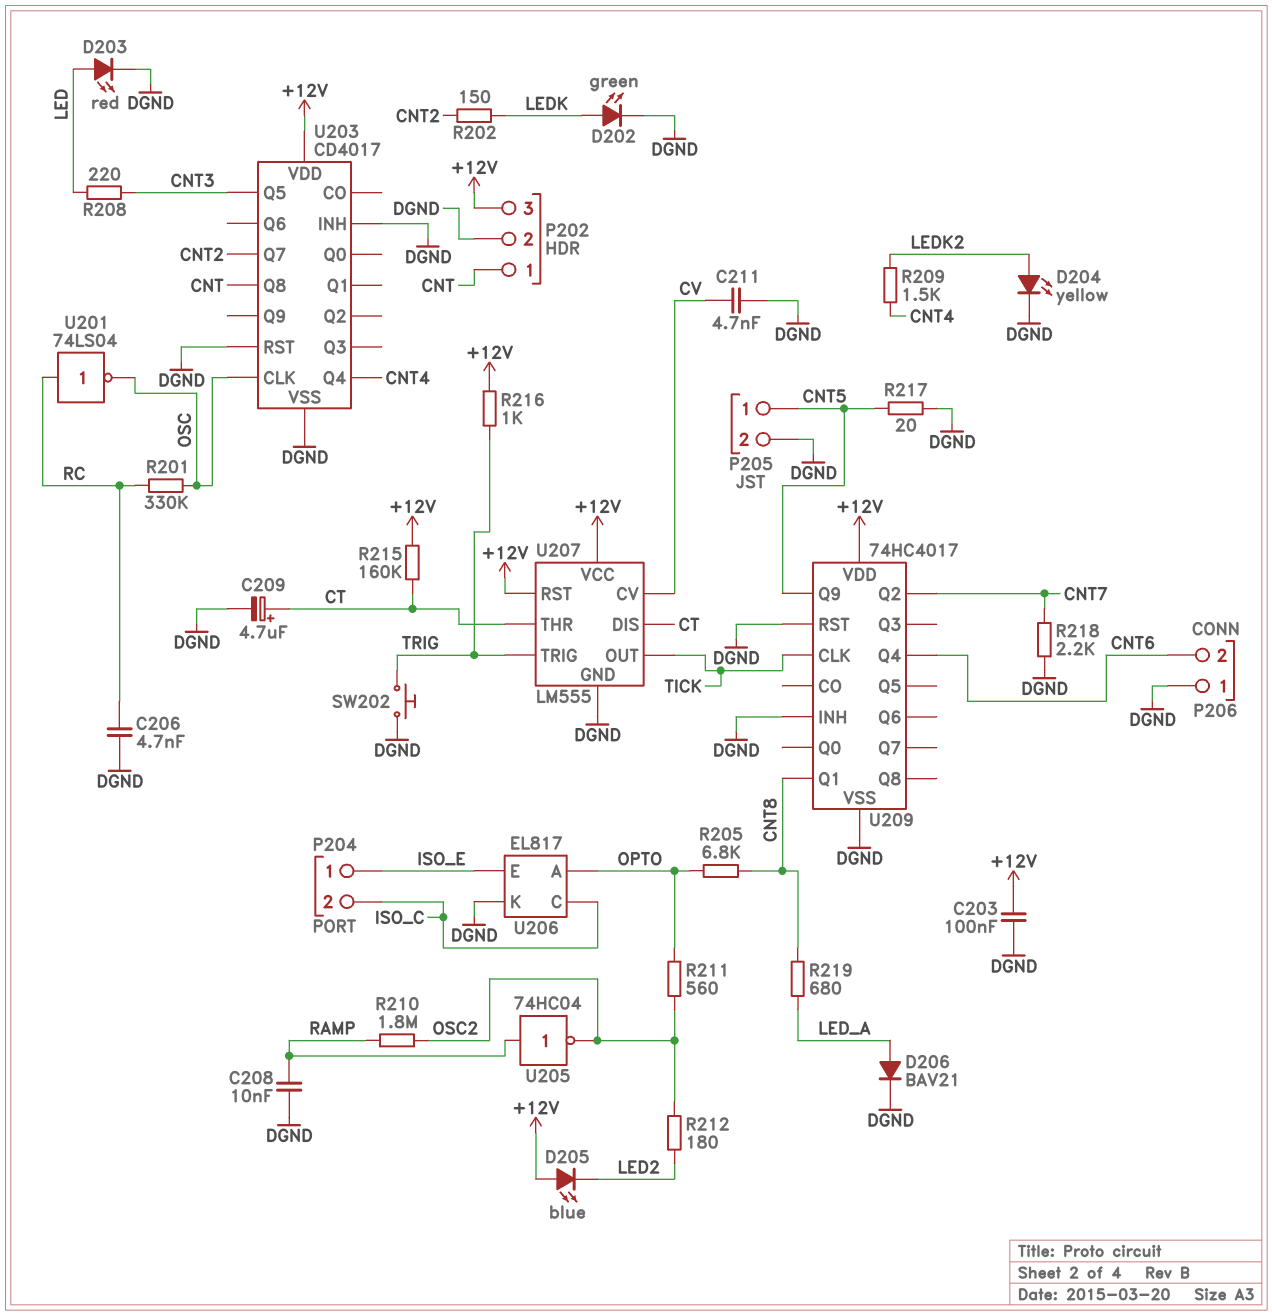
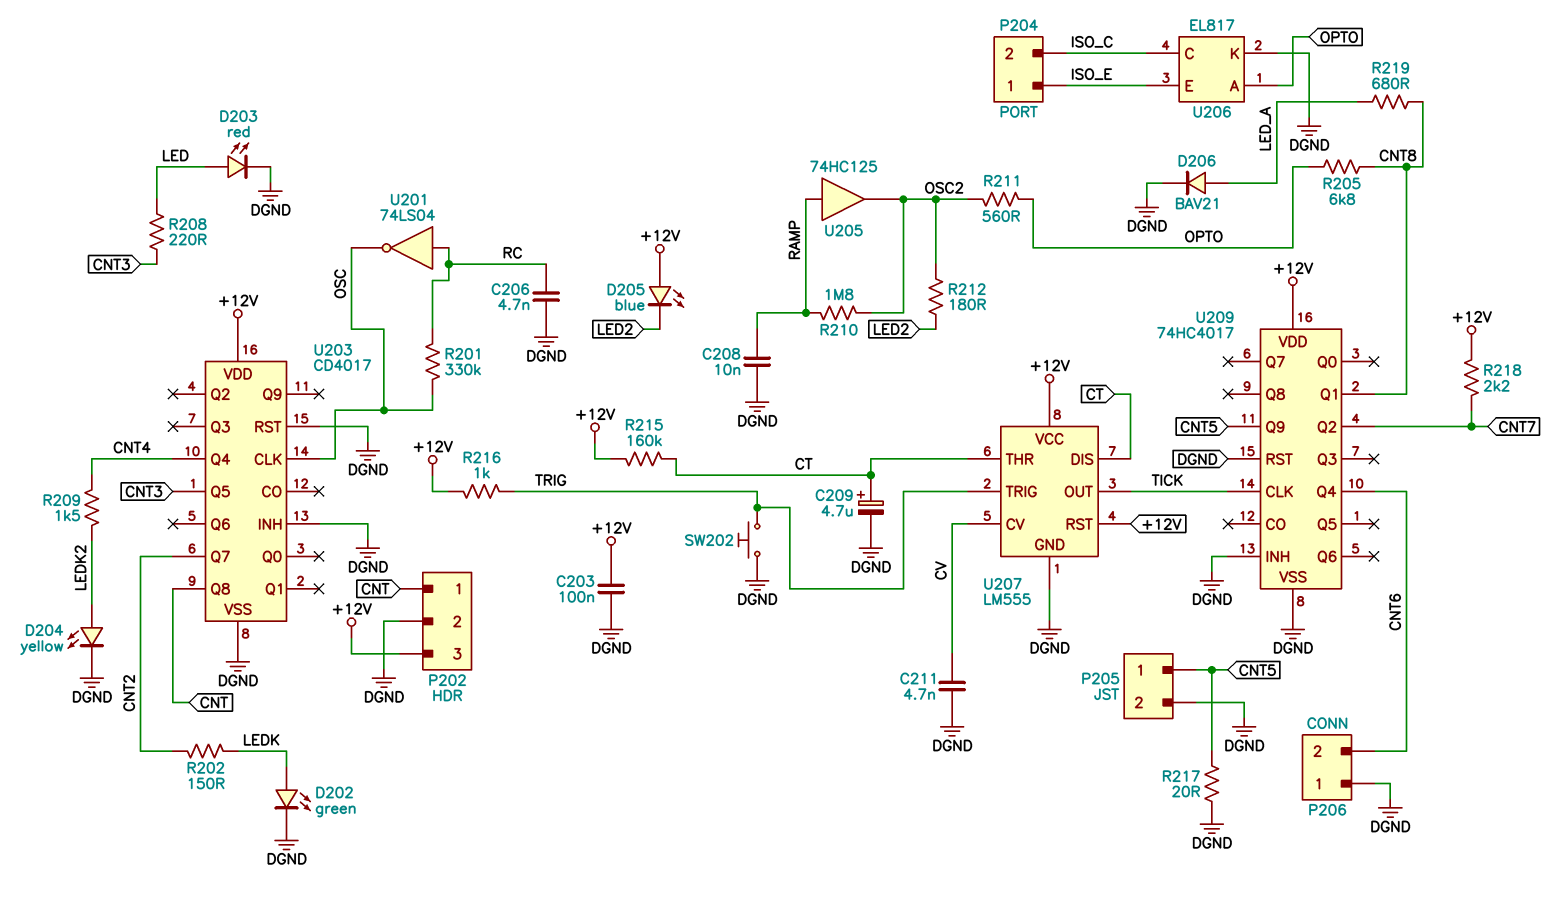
R218: 2.2k (CNT7, DGND) -> 2.2k (+12V, CNT7)
U205: NOT 74HC04 (in RAMP, out OSC2) -> buffer 74HC125 (in RAMP, out OSC2)

